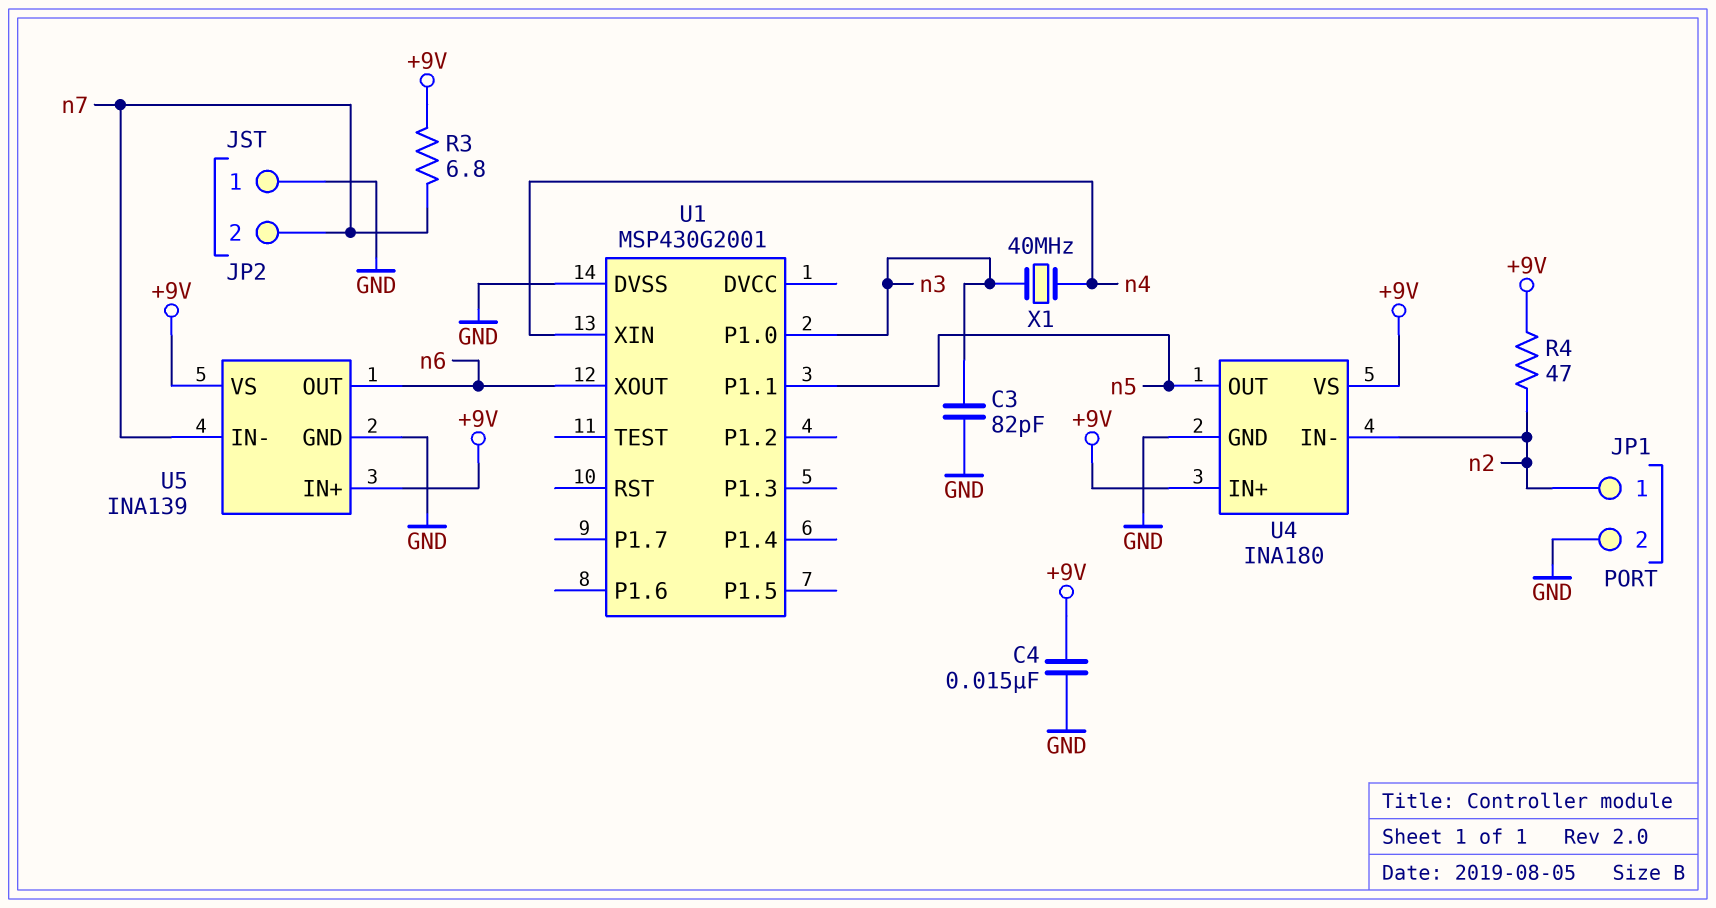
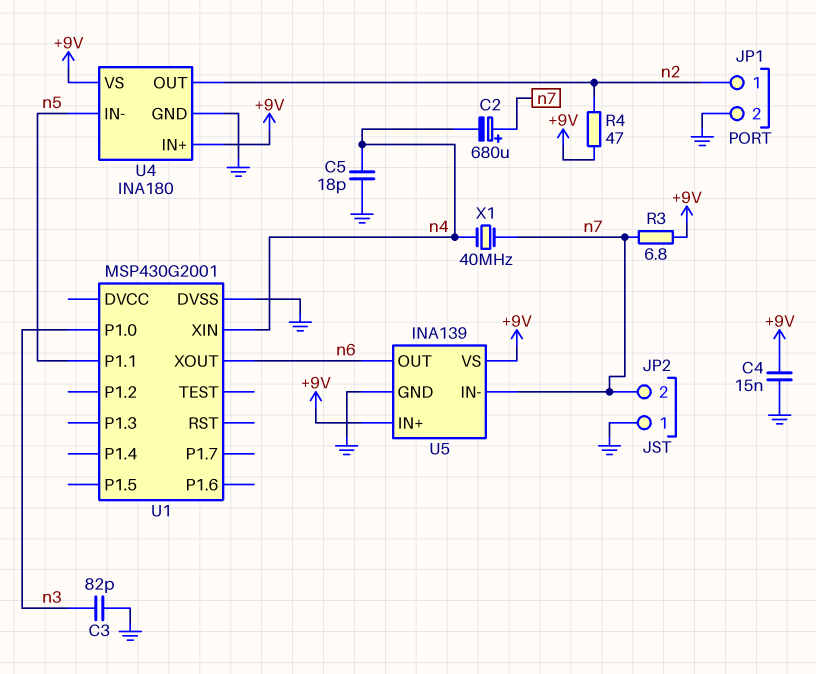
C2: none -> 680uF (plus n7, minus n4)
C5: none -> 18pF (GND, n4)
U4 pin IN-: n2 -> n5
U4 pin OUT: n5 -> n2
X1: 40MHz (n3, n4) -> 40MHz (n4, n7)

